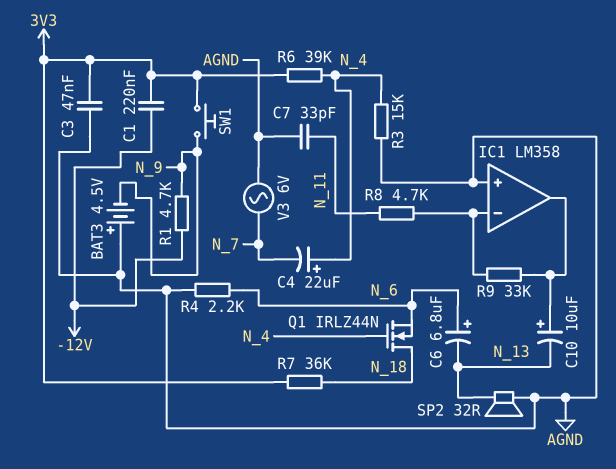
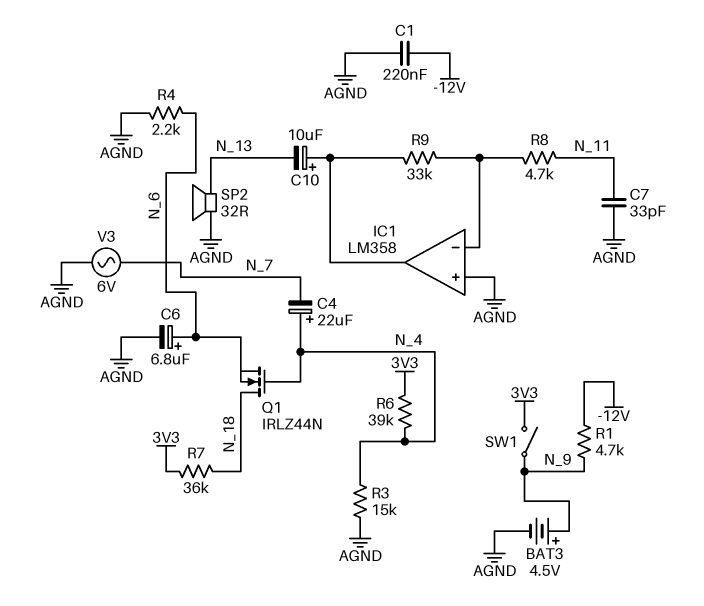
BAT3: 4.5V (plus AGND, minus N_9) -> 4.5V (plus N_9, minus AGND)
C1: 220nF (-12V, 3V3) -> 220nF (-12V, AGND)
C3: 47nF (3V3, AGND) -> none
C6: 6.8uF (plus N_6, minus N_13) -> 6.8uF (plus N_6, minus AGND)
SW1: button (3V3, N_9) -> switch (3V3, N_9)

